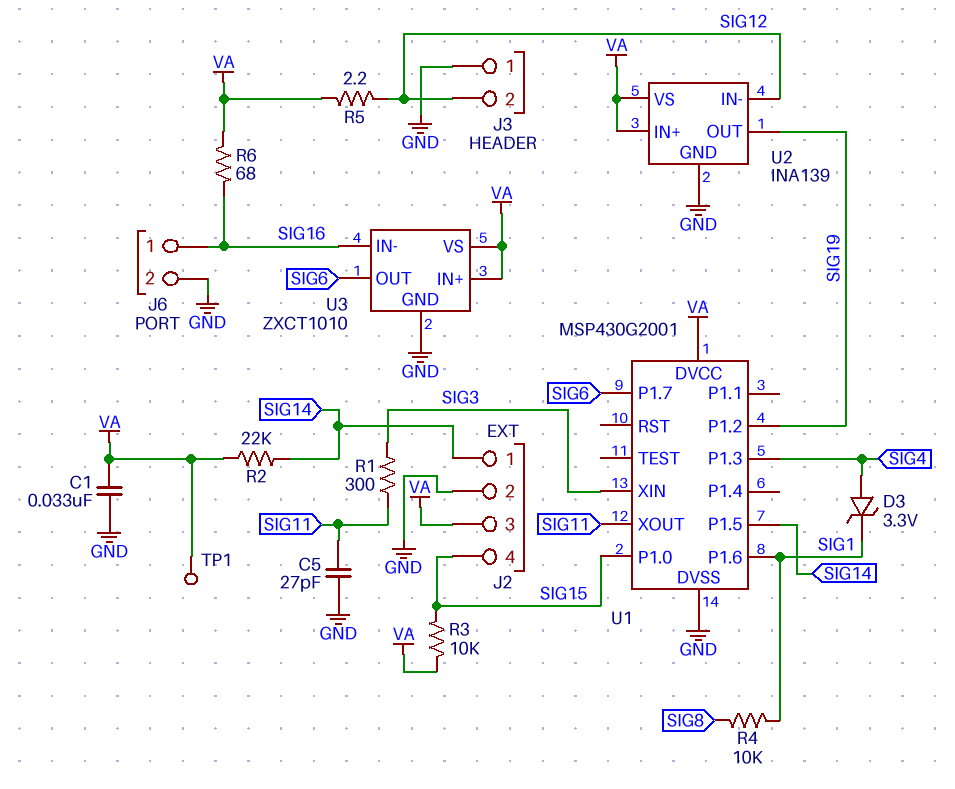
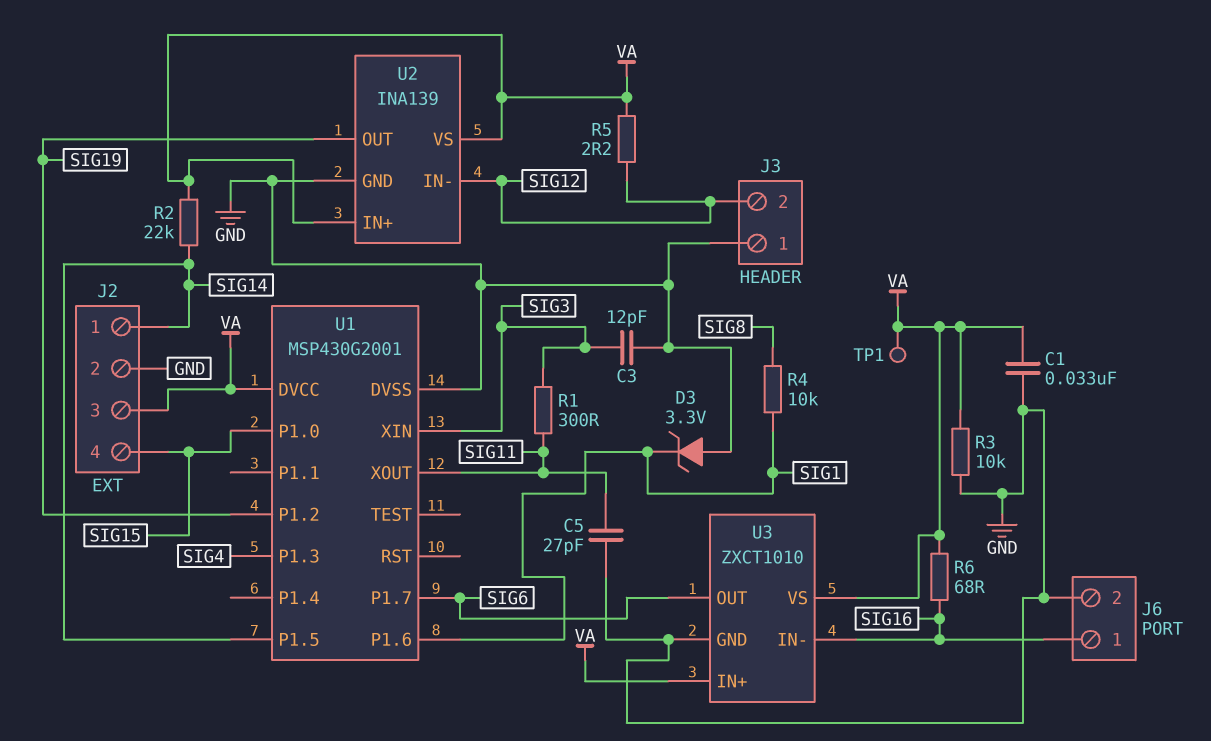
C3: none -> 12pF (GND, SIG3)
D3: zener 3.3V (A SIG4, K SIG1) -> zener 3.3V (A GND, K SIG1)
R3: 10k (SIG15, VA) -> 10k (GND, VA)

